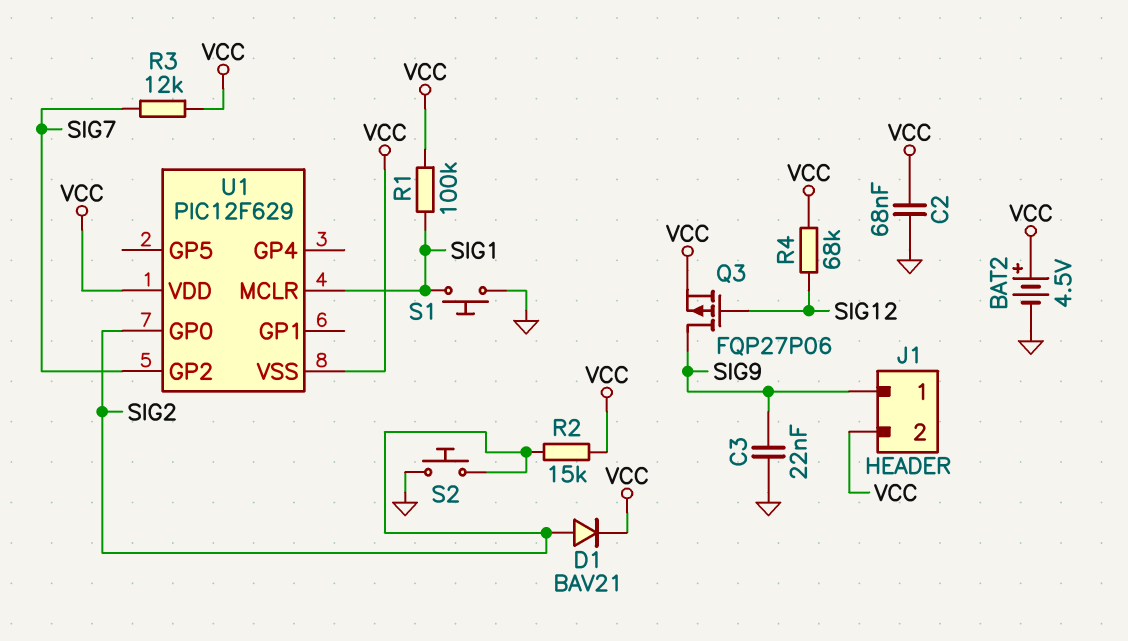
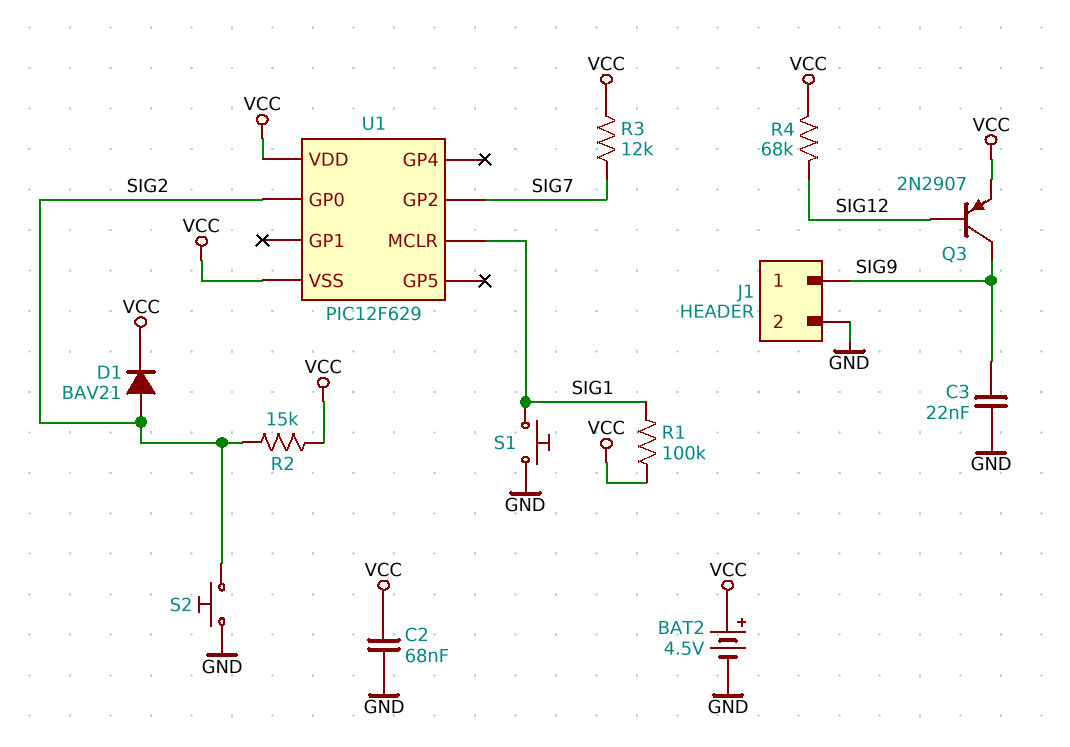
J1 pin 2: VCC -> GND
Q3: PMOS FQP27P06 (G SIG12, D SIG9, S VCC) -> PNP 2N2907 (B SIG12, C SIG9, E VCC)

